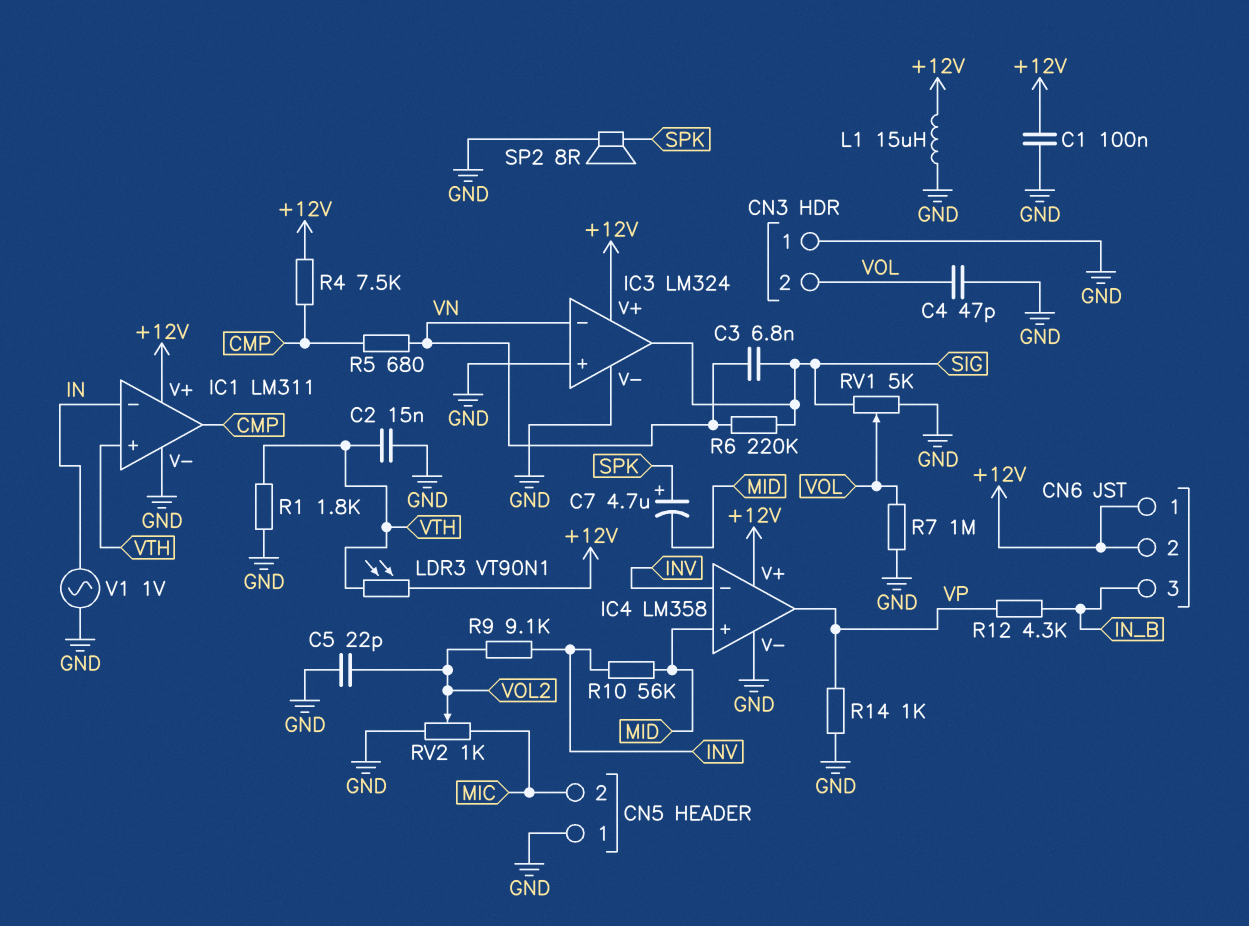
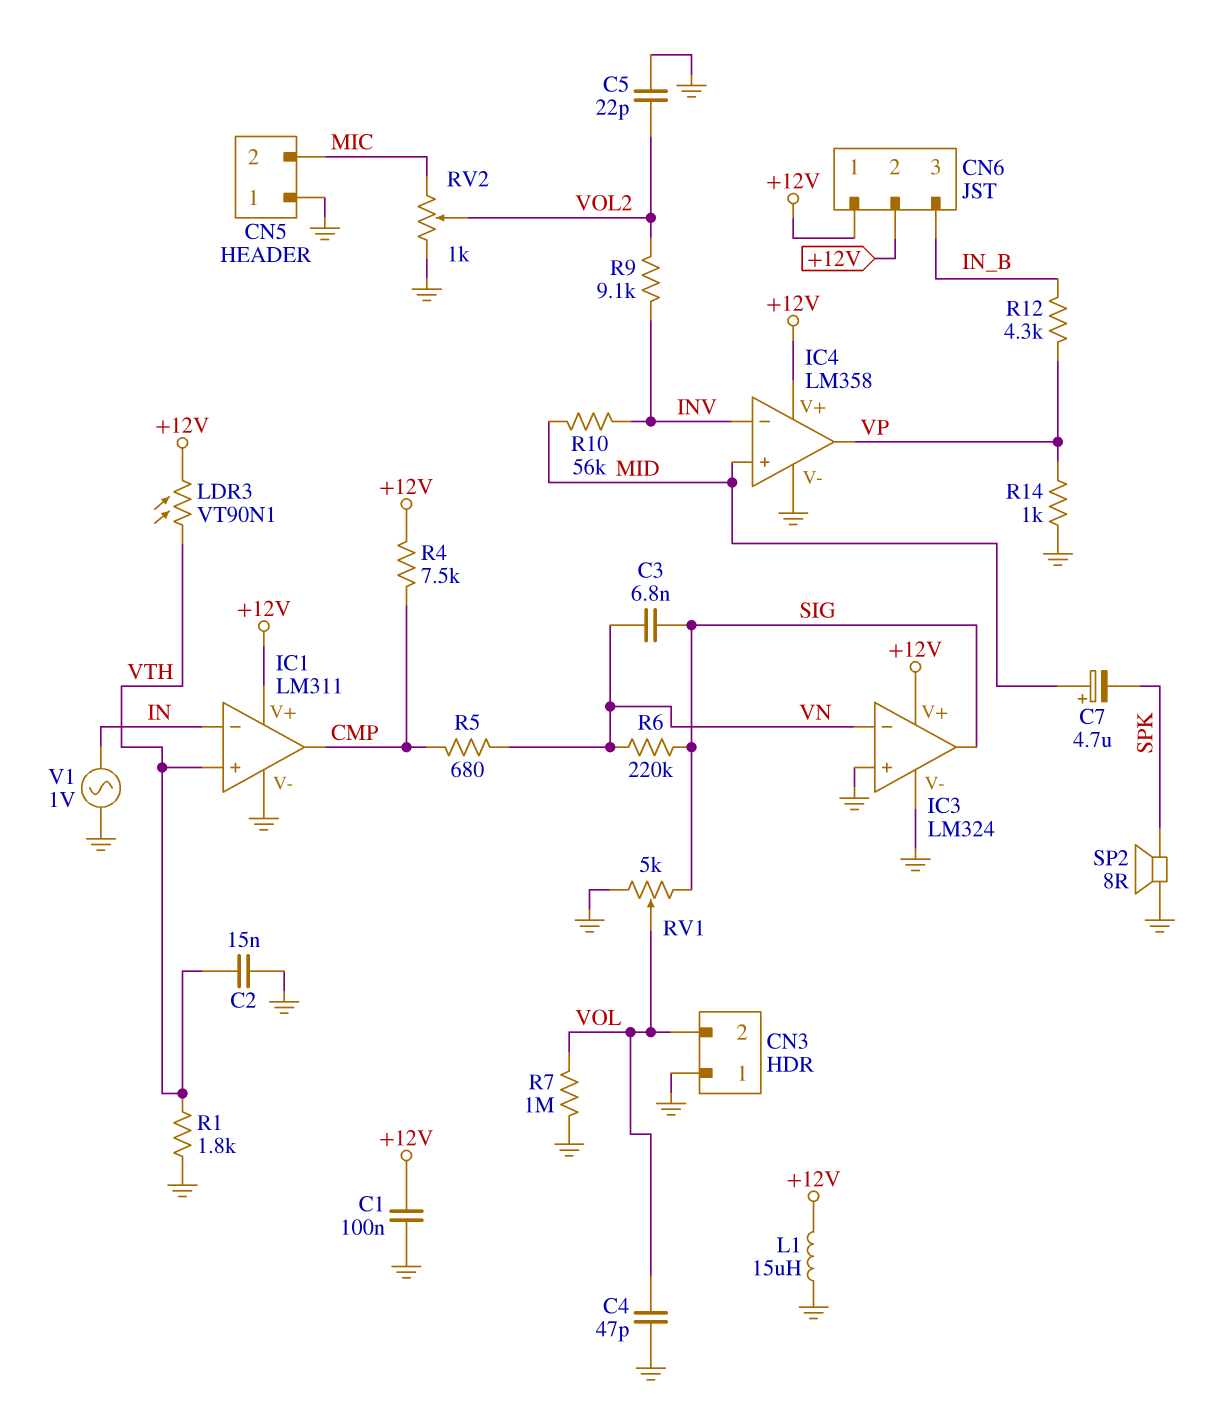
C7: 4.7uF (plus SPK, minus MID) -> 4.7uF (plus MID, minus SPK)

